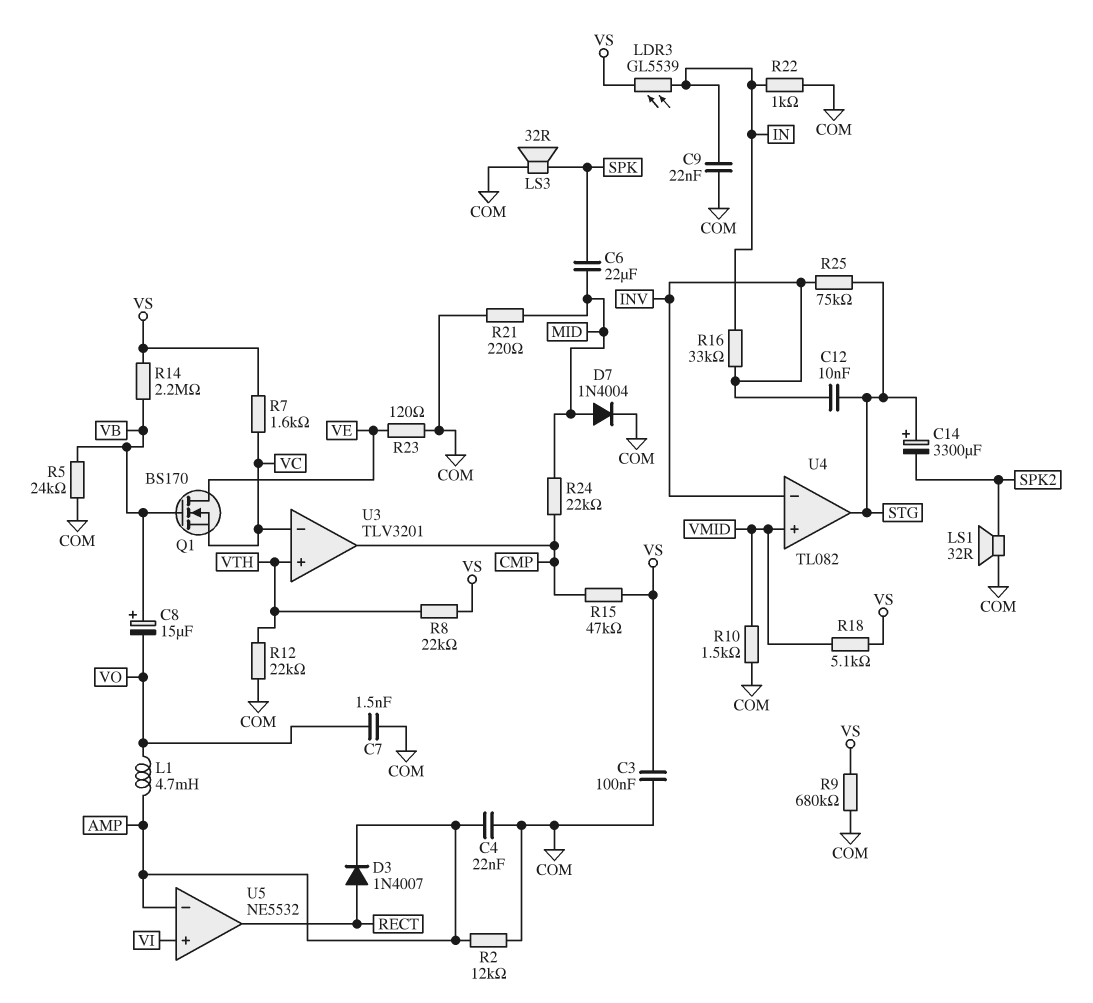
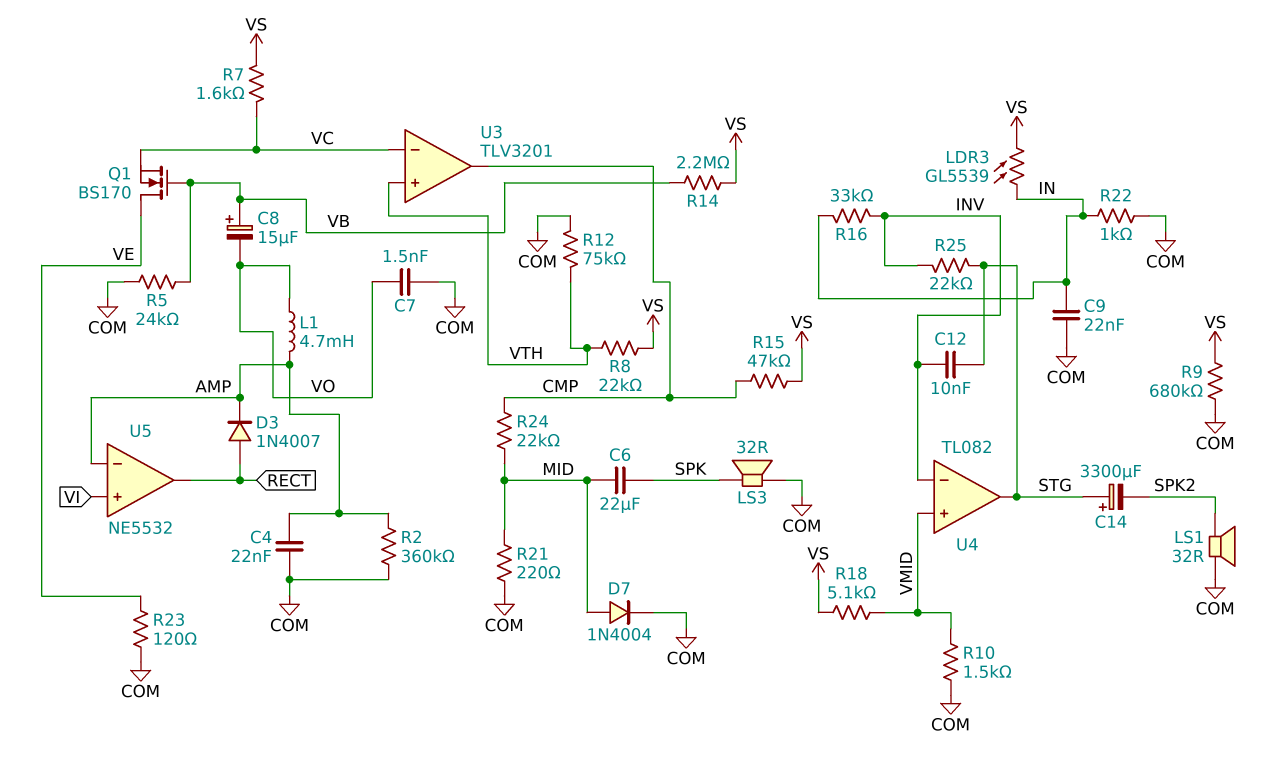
C3: 100nF (COM, VS) -> none
R2: 12k (AMP, COM) -> 360k (AMP, COM)
R12: 22k (COM, VTH) -> 75k (COM, VTH)
R25: 75k (INV, STG) -> 22k (INV, STG)

